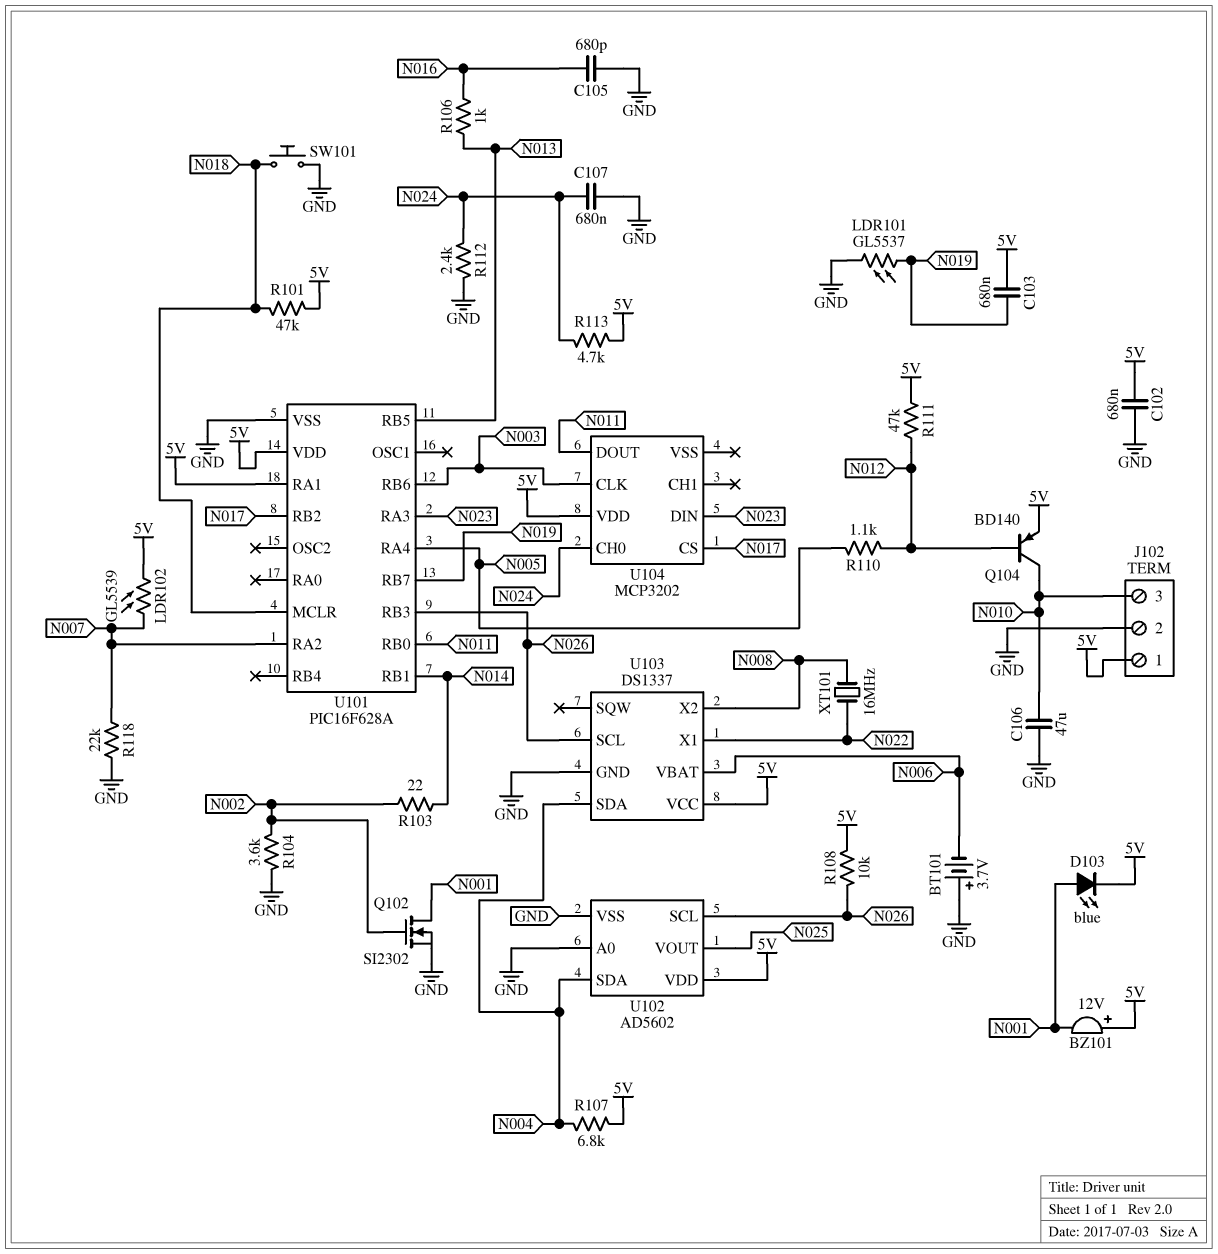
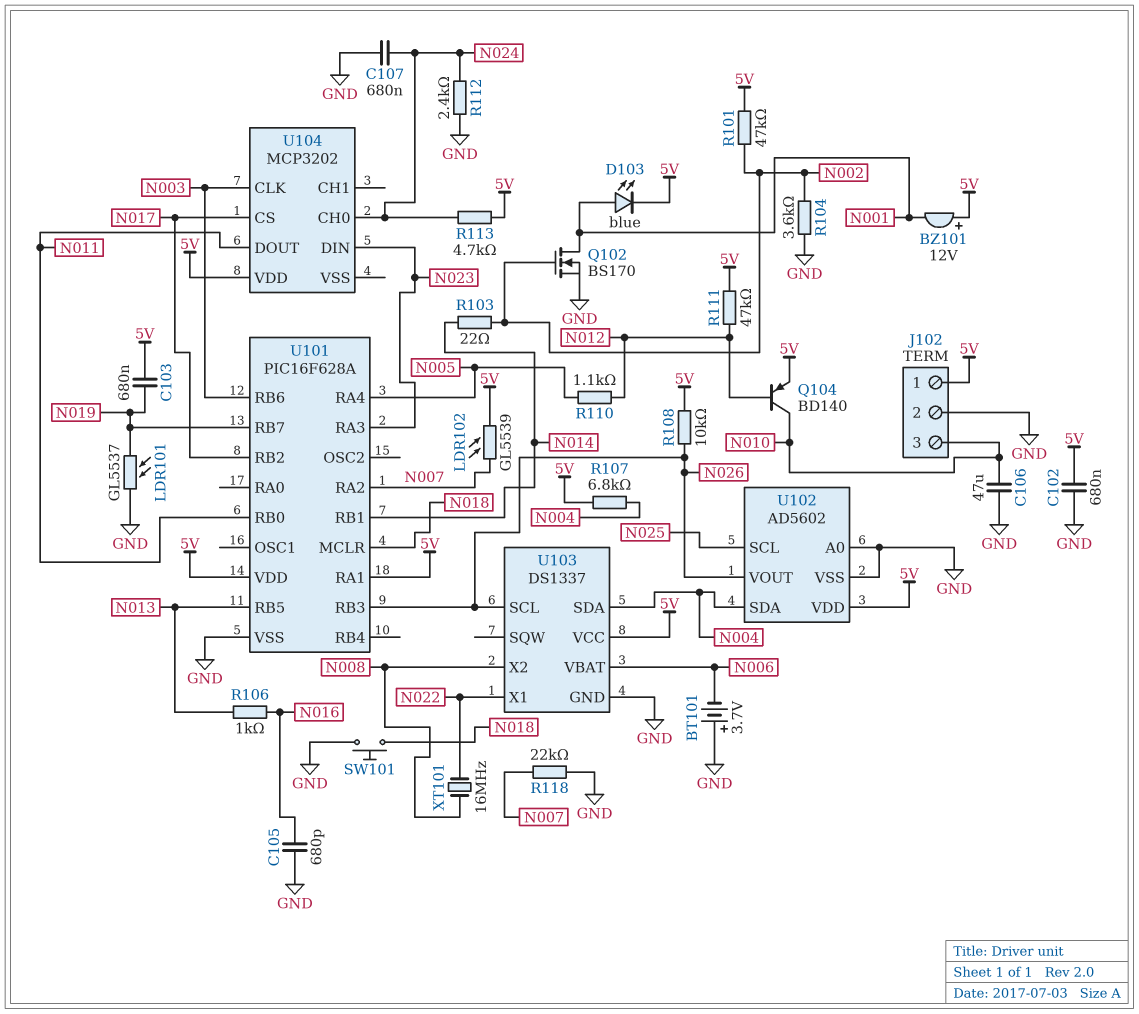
Q102: NMOS SI2302 (G N002, D N001, S GND) -> NMOS BS170 (G N002, D N001, S GND)
R101: 47k (5V, N018) -> 47k (5V, N002)
U102 pin SCL: N026 -> N025
U102 pin VOUT: N025 -> N026

